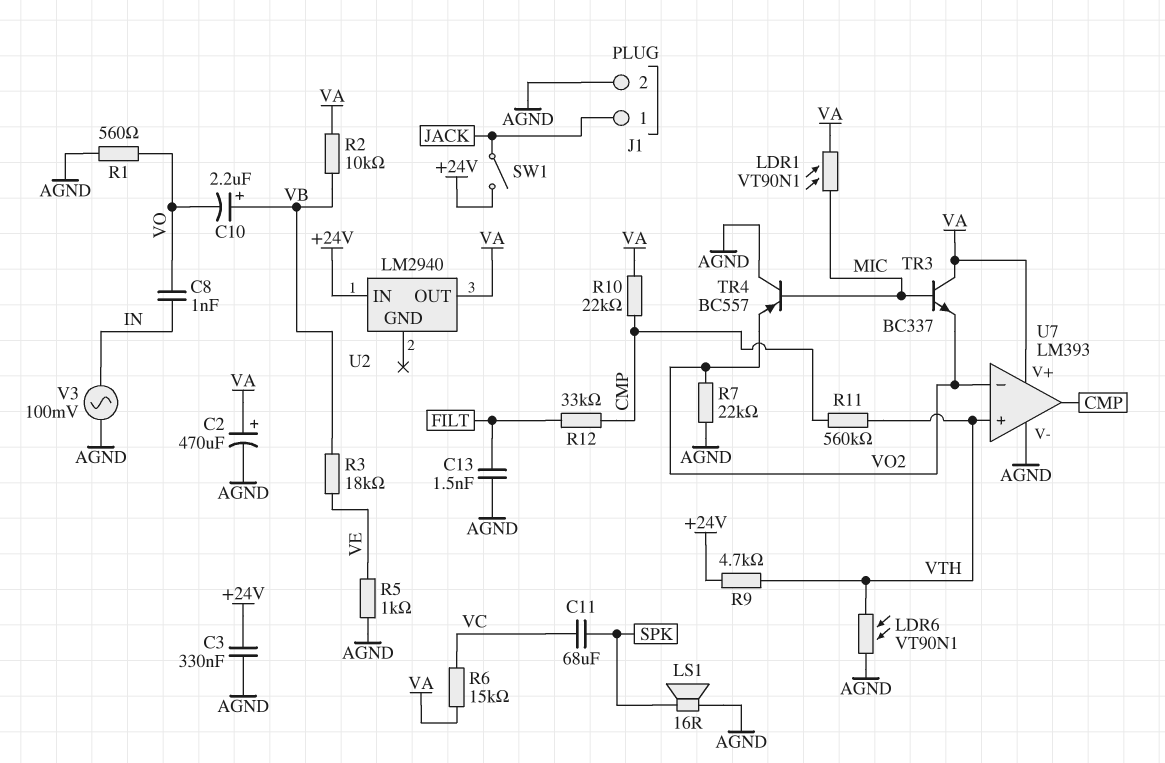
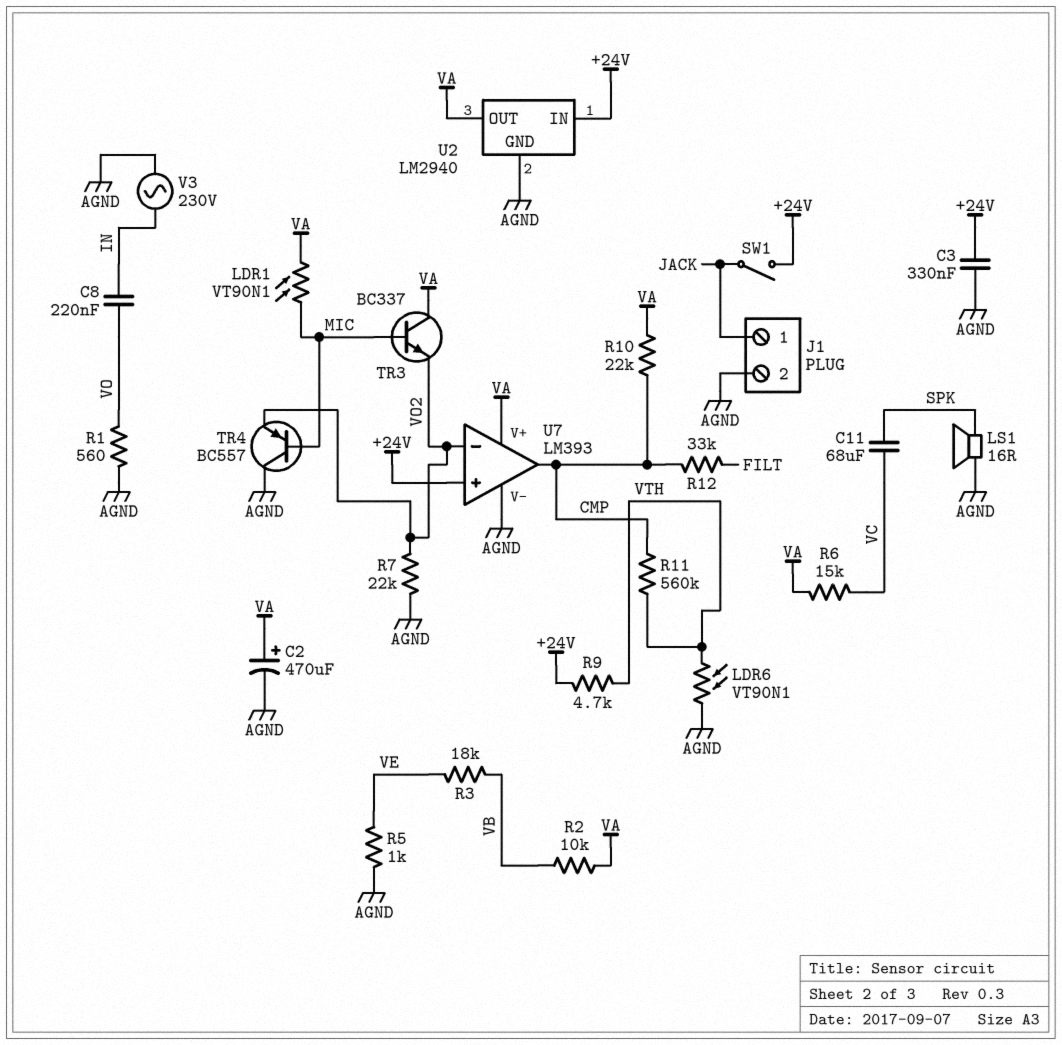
C8: 1nF (IN, VO) -> 220nF (IN, VO)
C10: 2.2uF (plus VB, minus VO) -> none
C13: 1.5nF (AGND, FILT) -> none
U2 pin GND: none -> AGND
U7 pin in+: VTH -> +24V
V3: AC 100mV (AGND, IN) -> AC 230V (AGND, IN)

